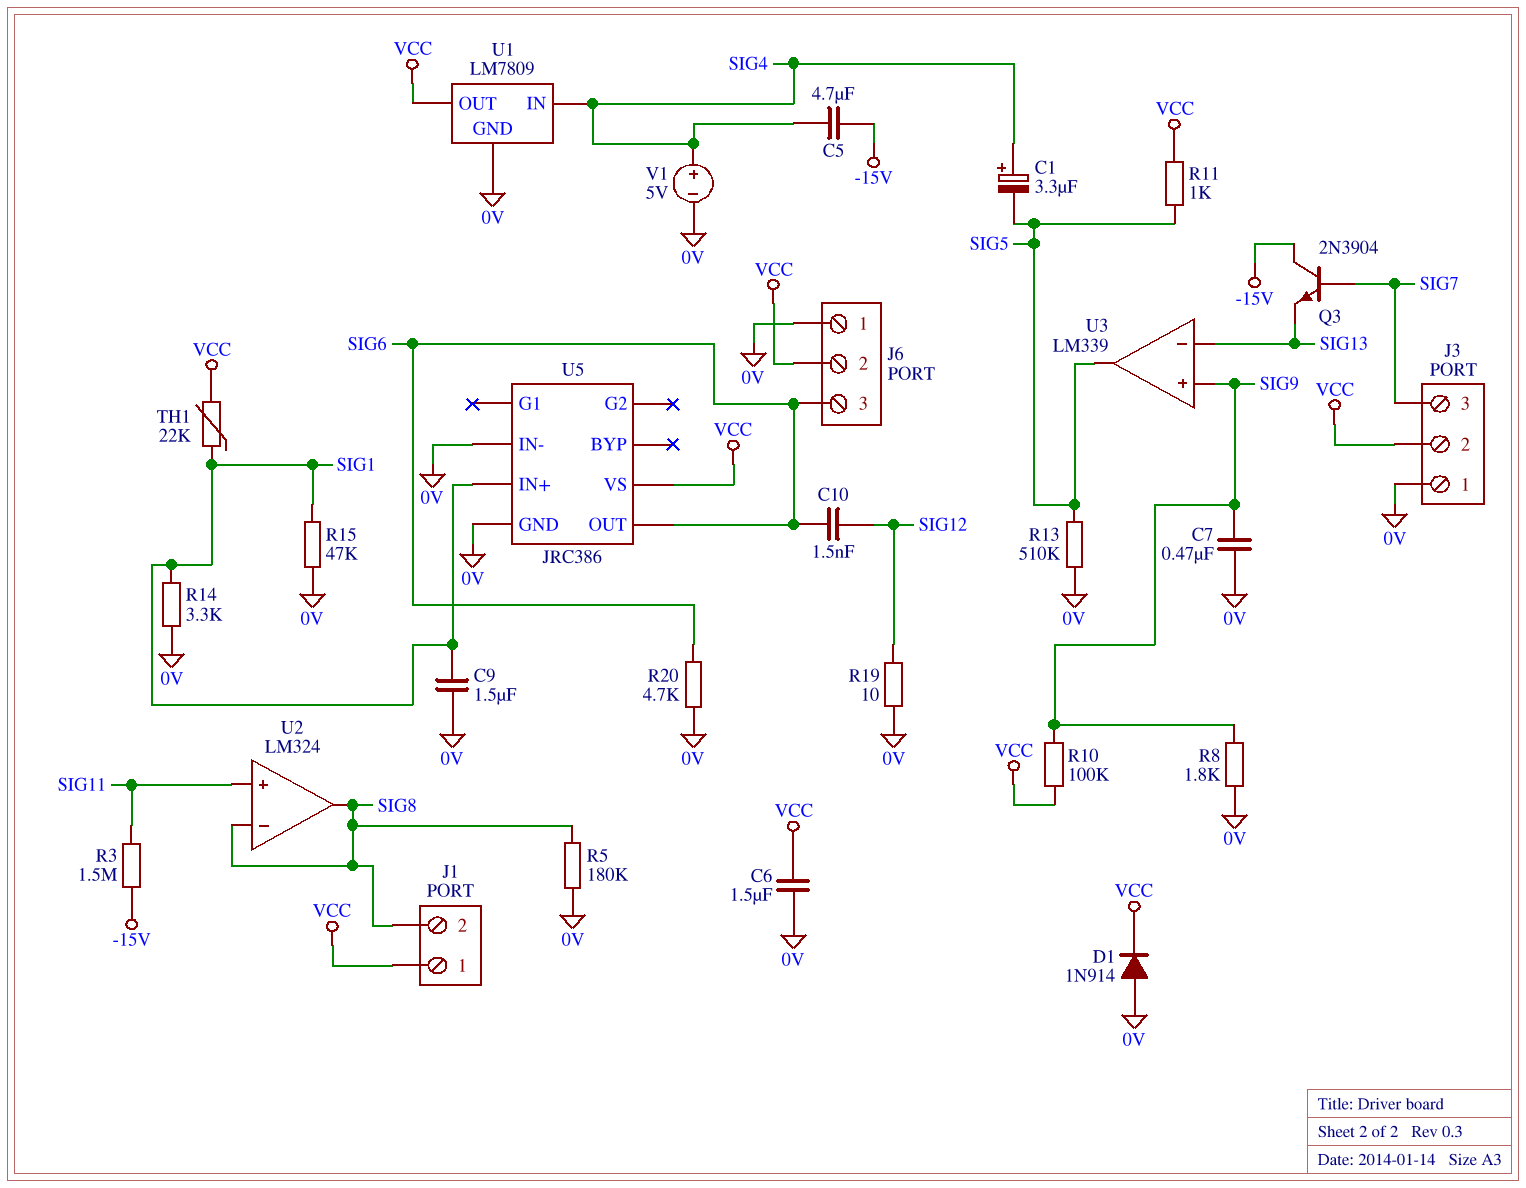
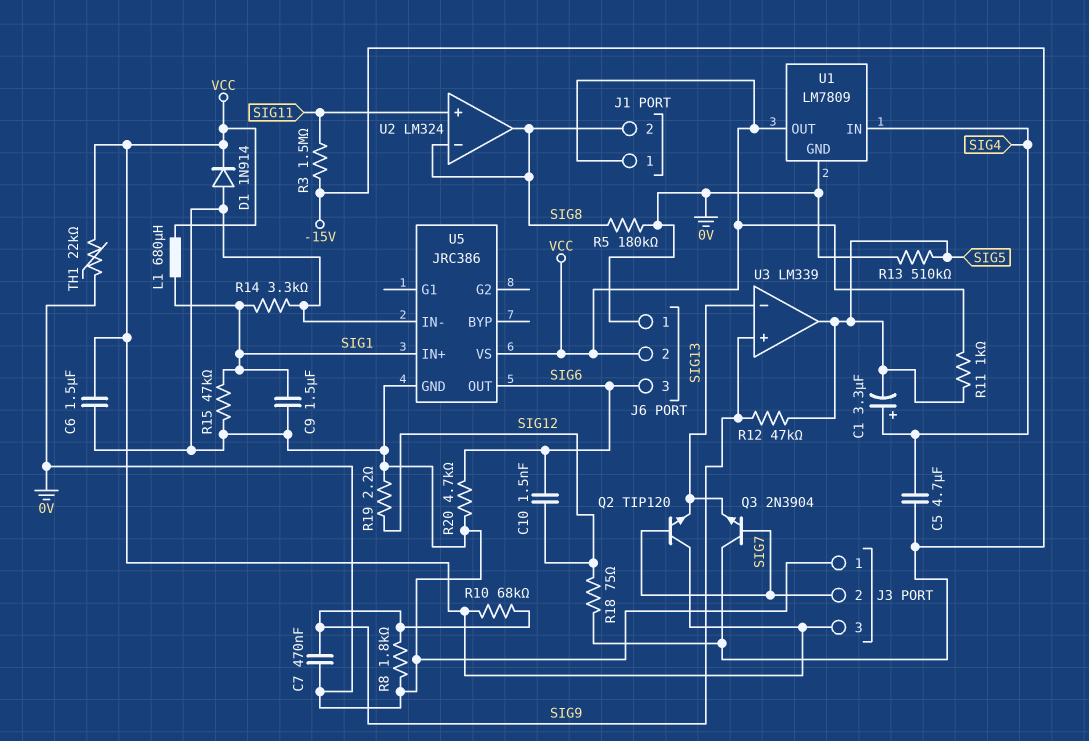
J3 pin 2: VCC -> SIG7
J3 pin 3: SIG7 -> VCC
L1: none -> 680uH (SIG1, VCC)
Q2: none -> NPN TIP120 (B SIG7, C VCC, E SIG13)
R10: 100k (SIG9, VCC) -> 68k (SIG9, VCC)
R12: none -> 47k (SIG5, SIG9)
R18: none -> 75 (-15V, SIG12)
R19: 10 (0V, SIG12) -> 2.2 (0V, SIG12)
TH1: 22k (SIG1, VCC) -> 22k (0V, VCC)
V1: 5V (plus SIG4, minus 0V) -> none

